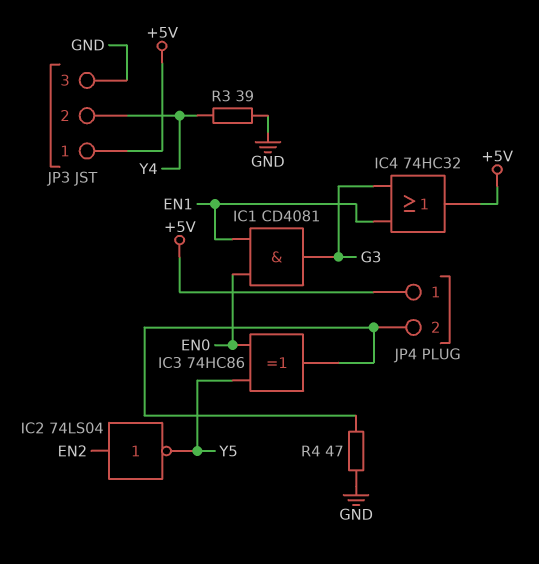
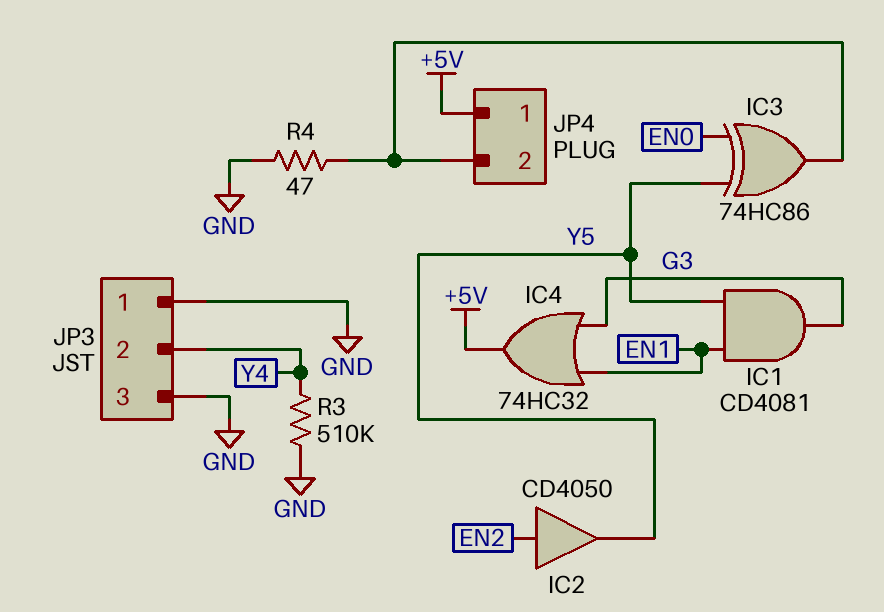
IC1: AND CD4081 (in EN0, in EN1, out G3) -> AND CD4081 (in EN1, in Y5, out G3)
IC2: NOT 74LS04 (in EN2, out Y5) -> buffer CD4050 (in EN2, out Y5)
JP3 pin 1: +5V -> GND
R3: 39 (GND, Y4) -> 510k (GND, Y4)

